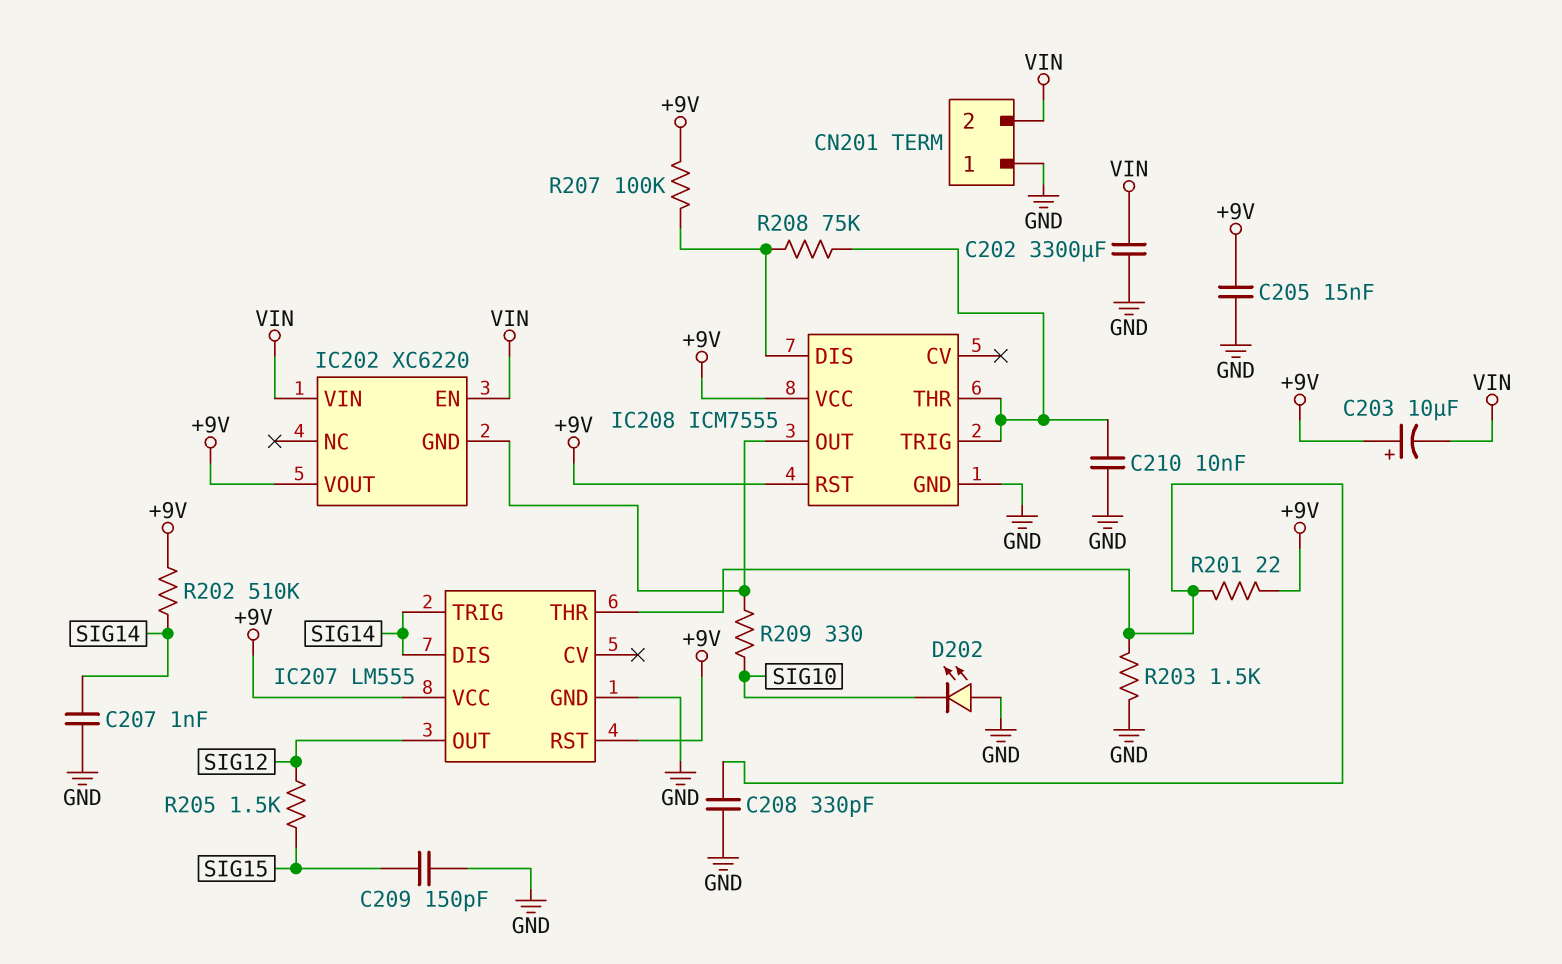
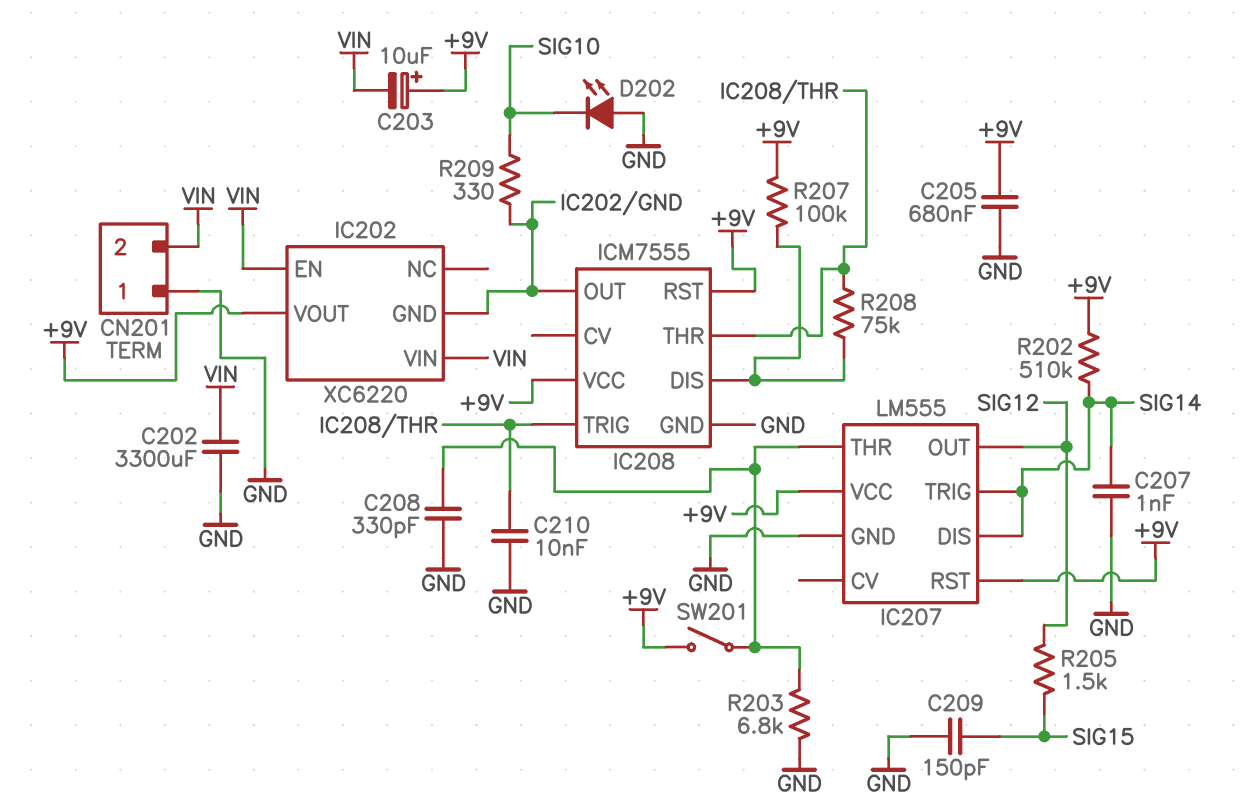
C205: 15nF (+9V, GND) -> 680nF (+9V, GND)
R201: 22 (+9V, IC207/THR) -> none
R203: 1.5k (GND, IC207/THR) -> 6.8k (GND, IC207/THR)
SW201: none -> switch (+9V, IC207/THR)

